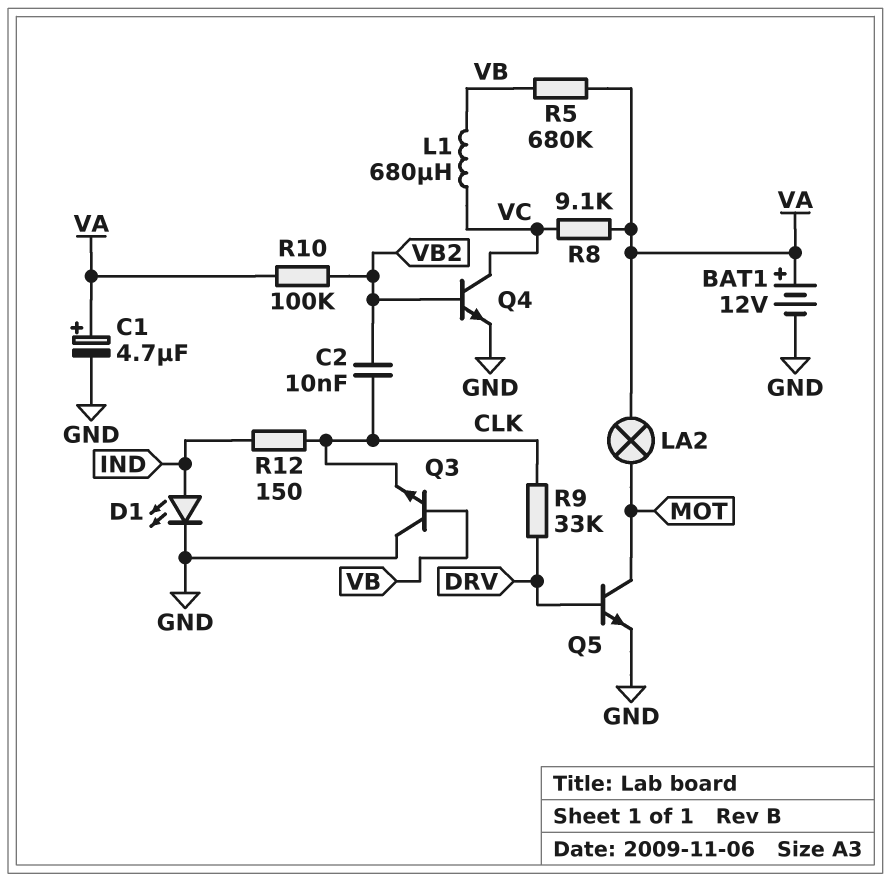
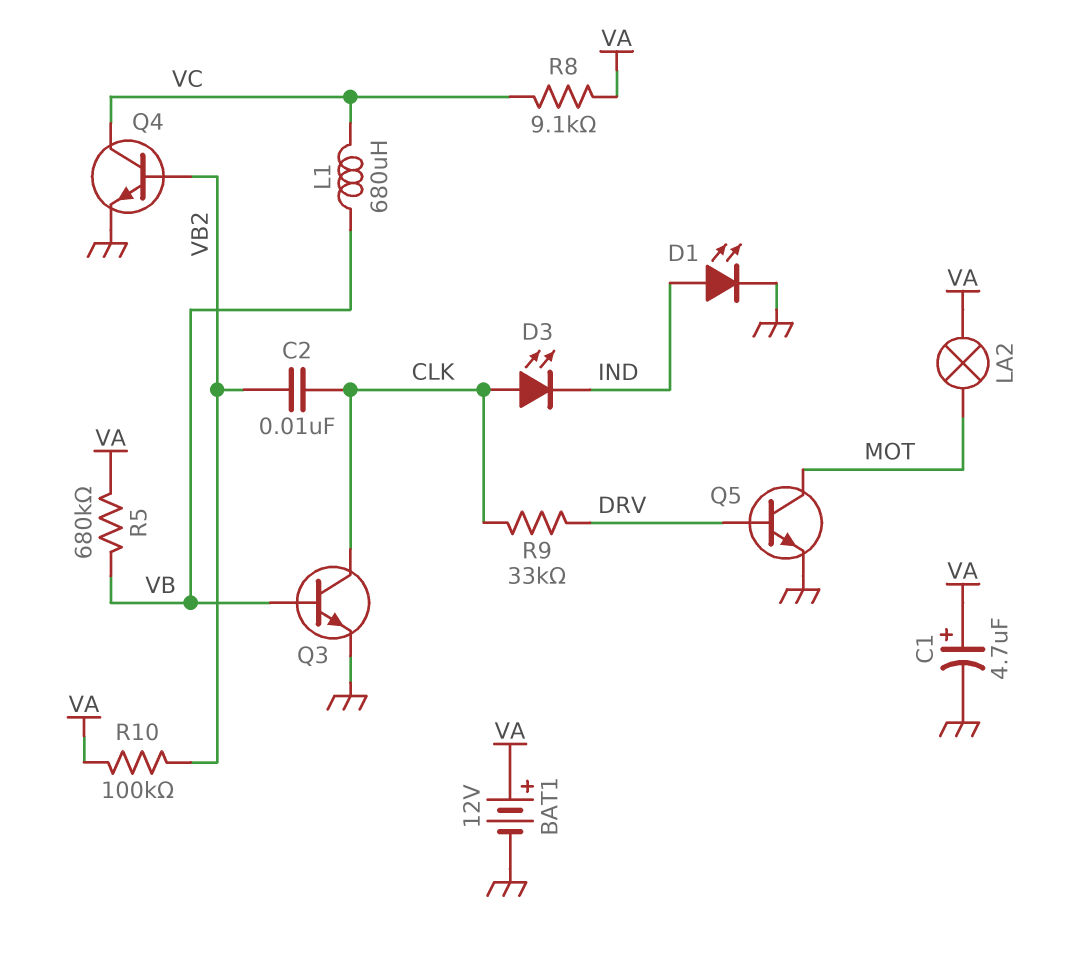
D3: none -> LED (A CLK, K IND)
Q3: NPN (B VB, C GND, E CLK) -> NPN (B VB, C CLK, E GND)
R12: 150 (CLK, IND) -> none

